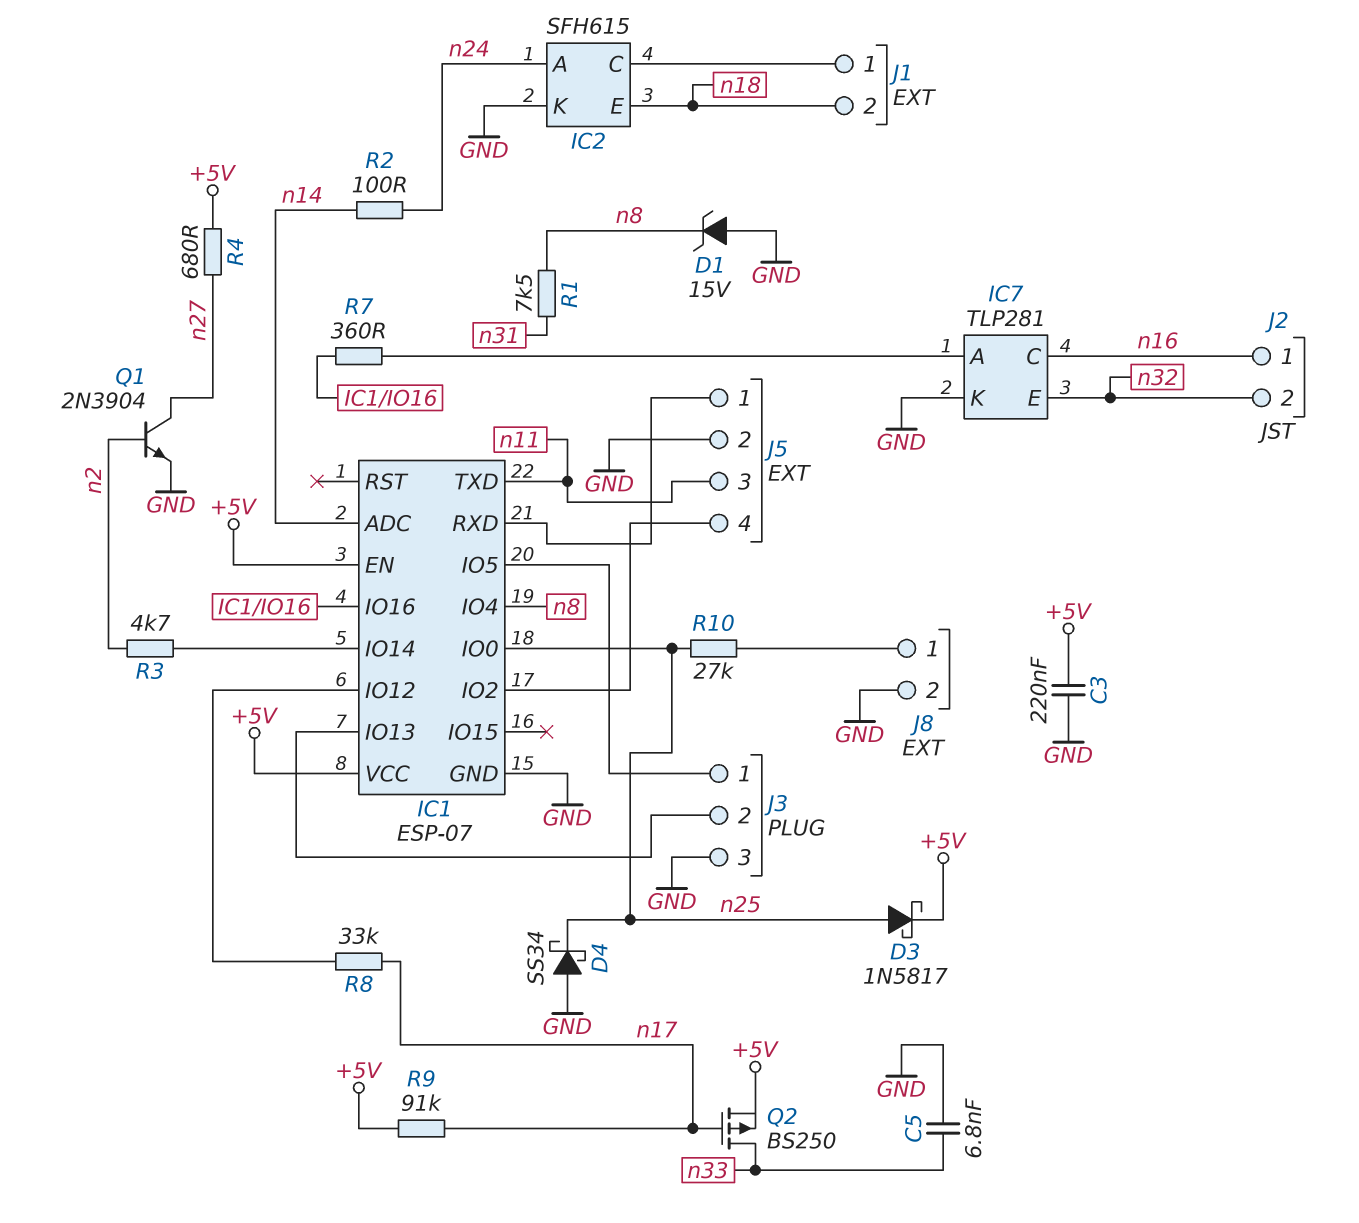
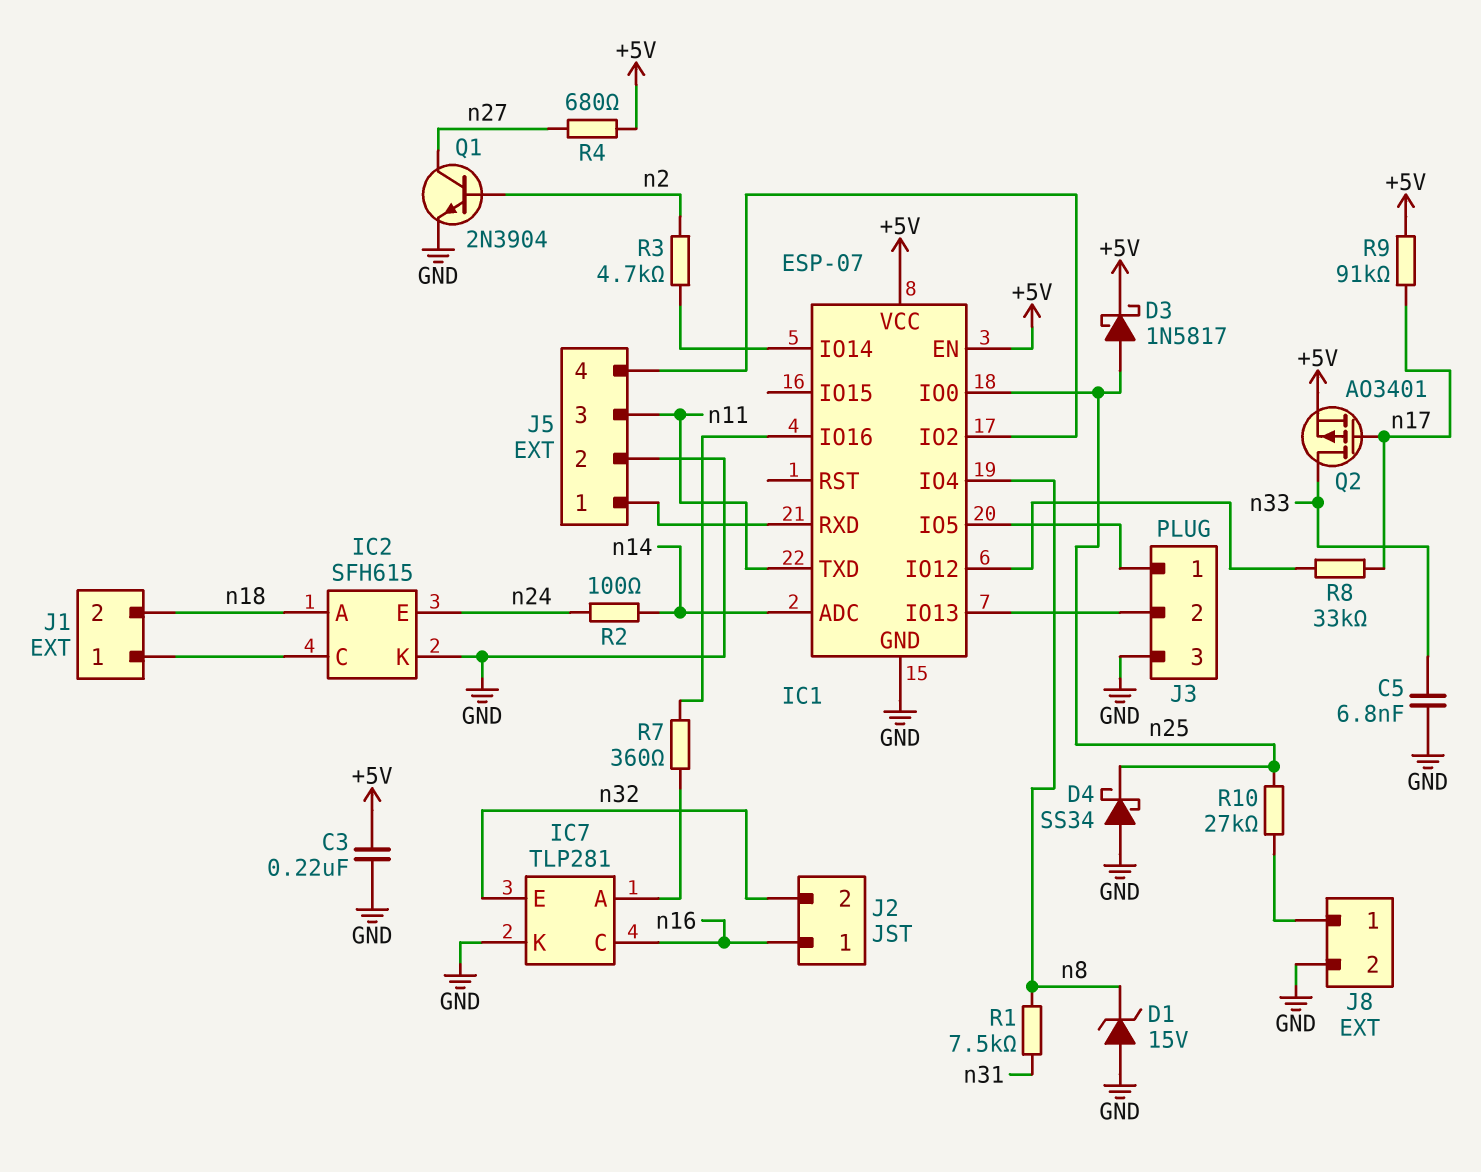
IC2 pin A: n24 -> n18
IC2 pin E: n18 -> n24
Q2: PMOS BS250 (G n17, D n33, S +5V) -> PMOS AO3401 (G n17, D n33, S +5V)

